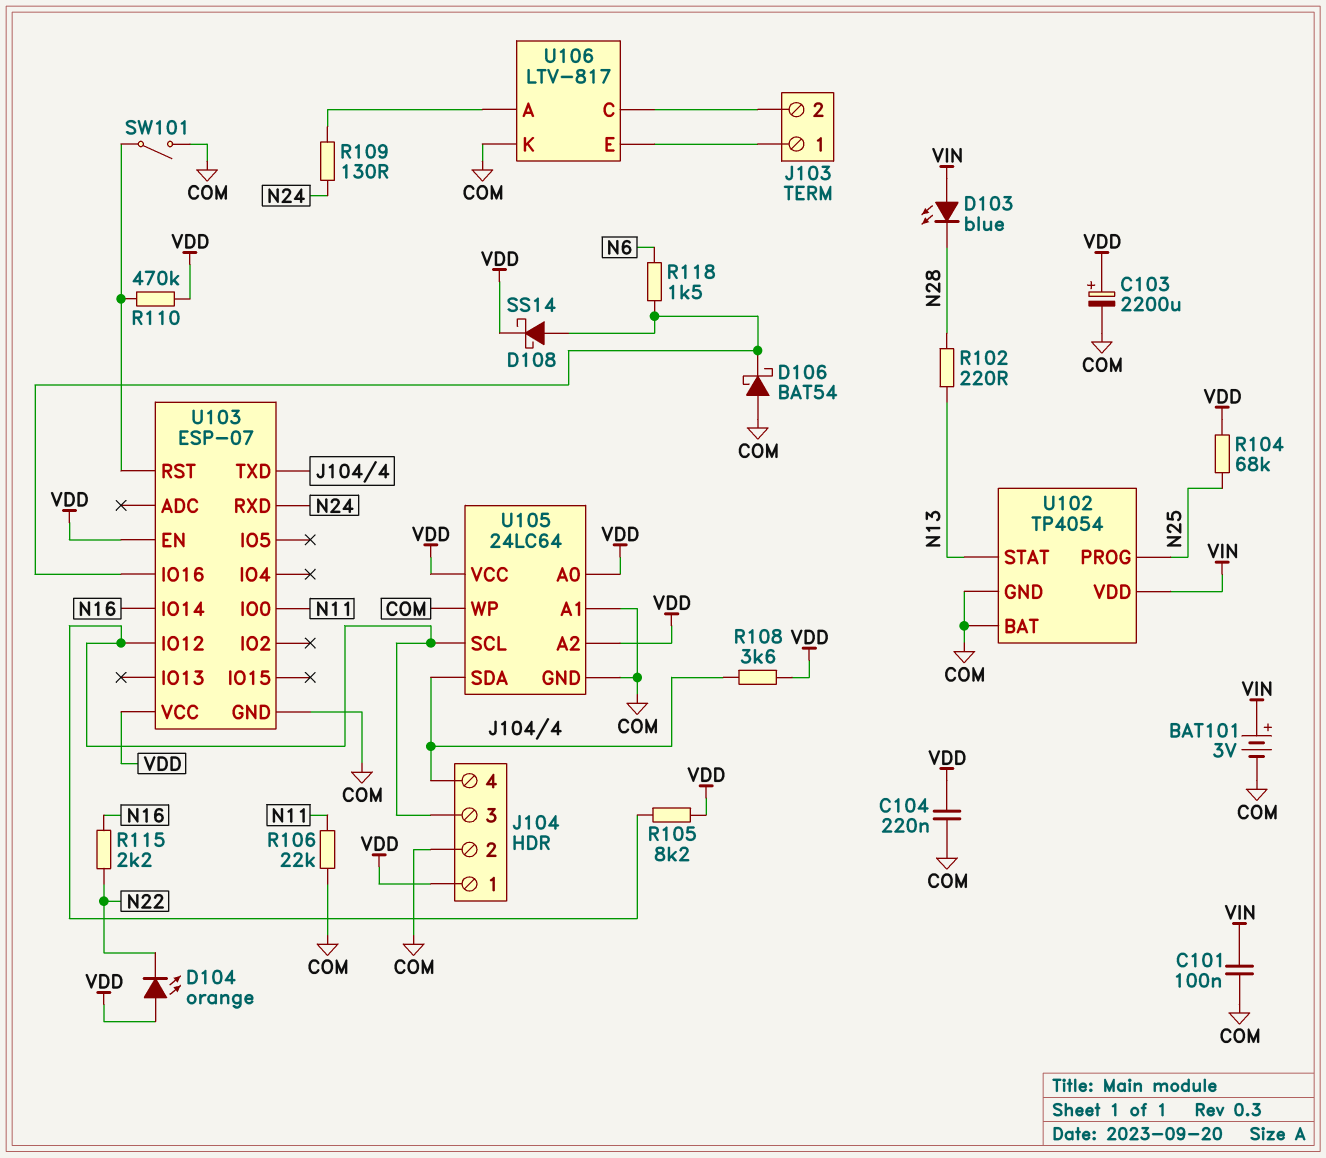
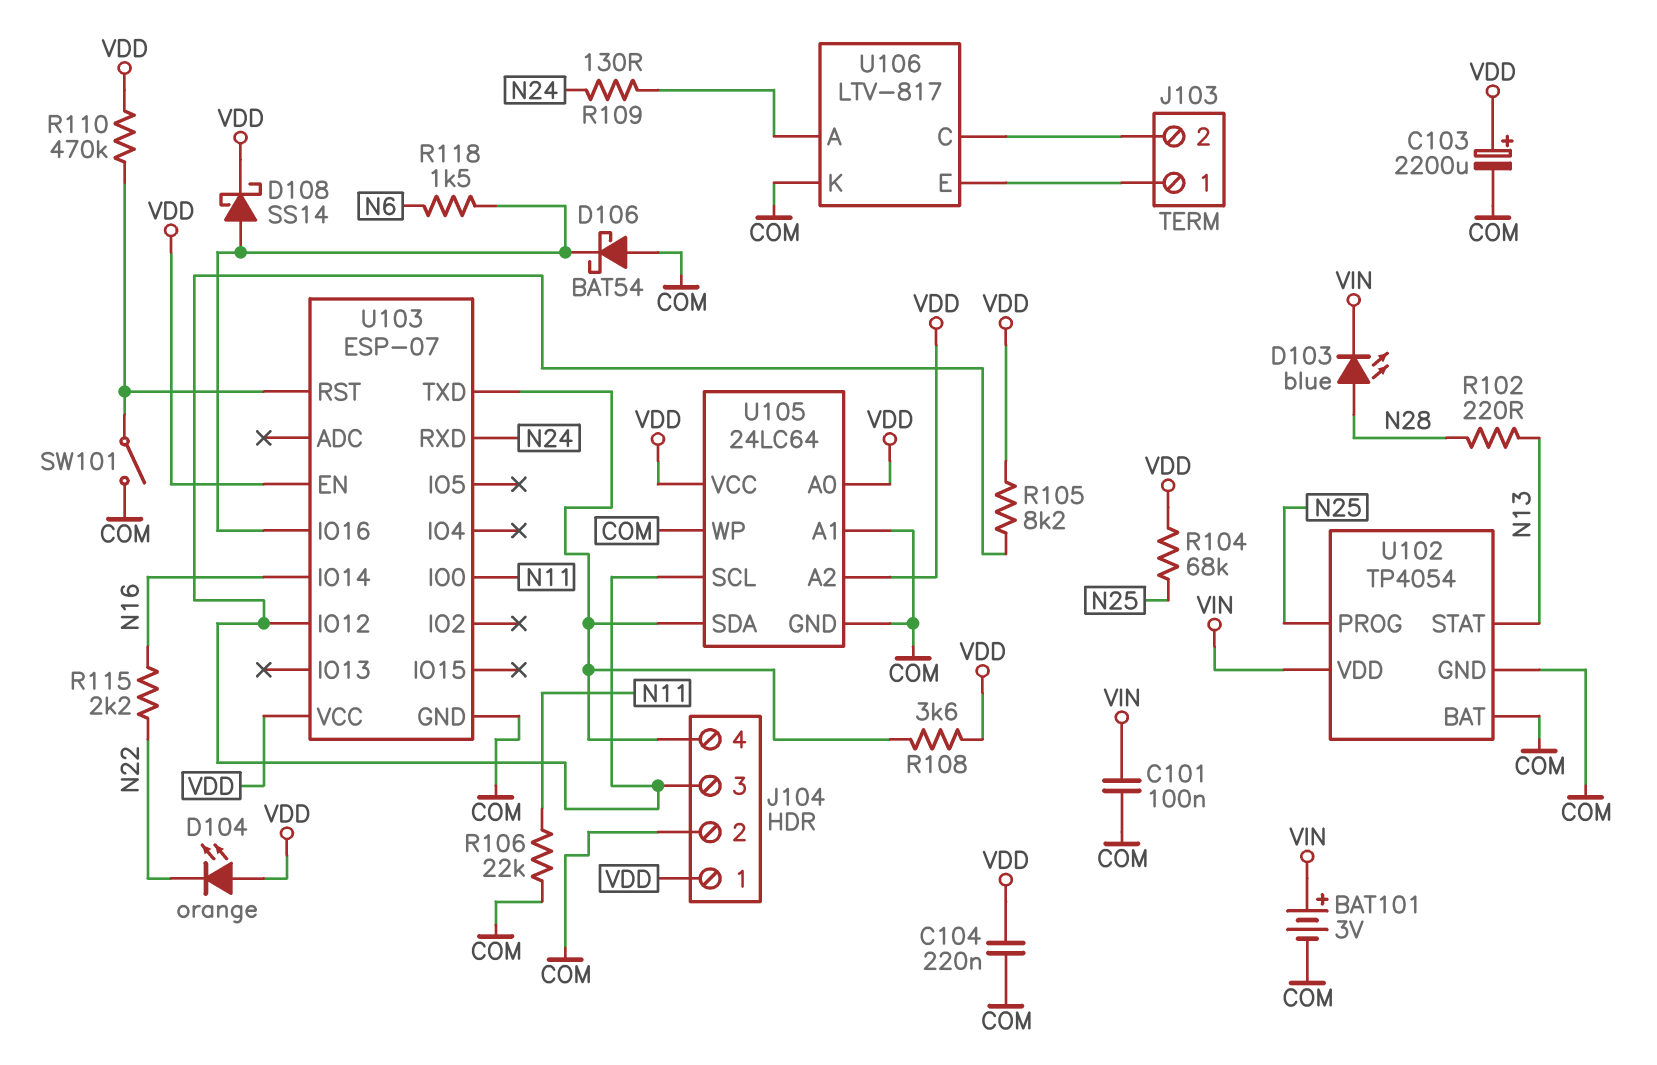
D103: LED blue (A VIN, K N28) -> LED blue (A N28, K VIN)

